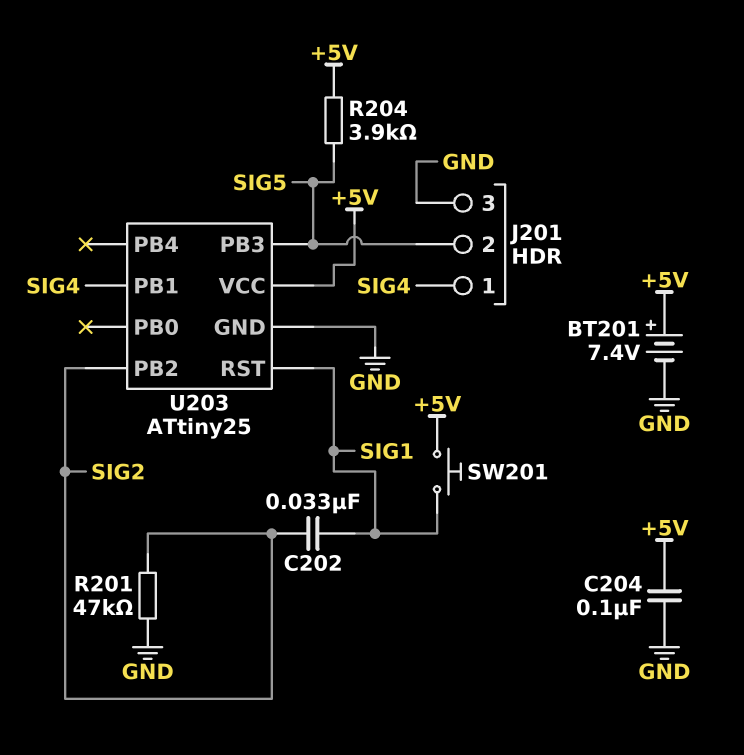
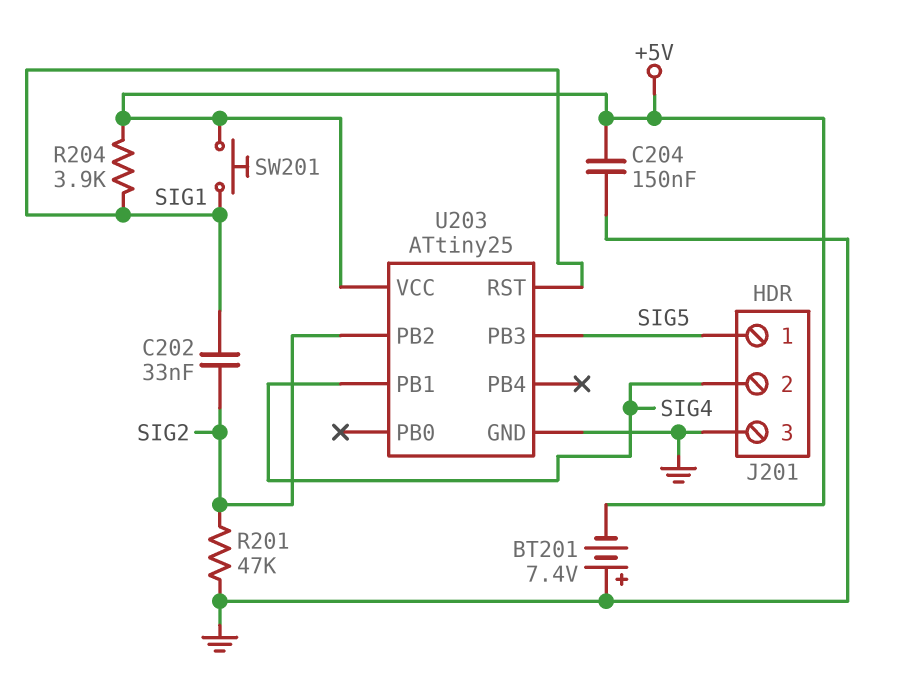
BT201: 7.4V (plus +5V, minus GND) -> 7.4V (plus GND, minus +5V)
C204: 100nF (+5V, GND) -> 150nF (+5V, GND)
J201 pin 1: SIG4 -> SIG5
J201 pin 2: SIG5 -> SIG4
R204: 3.9k (+5V, SIG5) -> 3.9k (+5V, SIG1)

